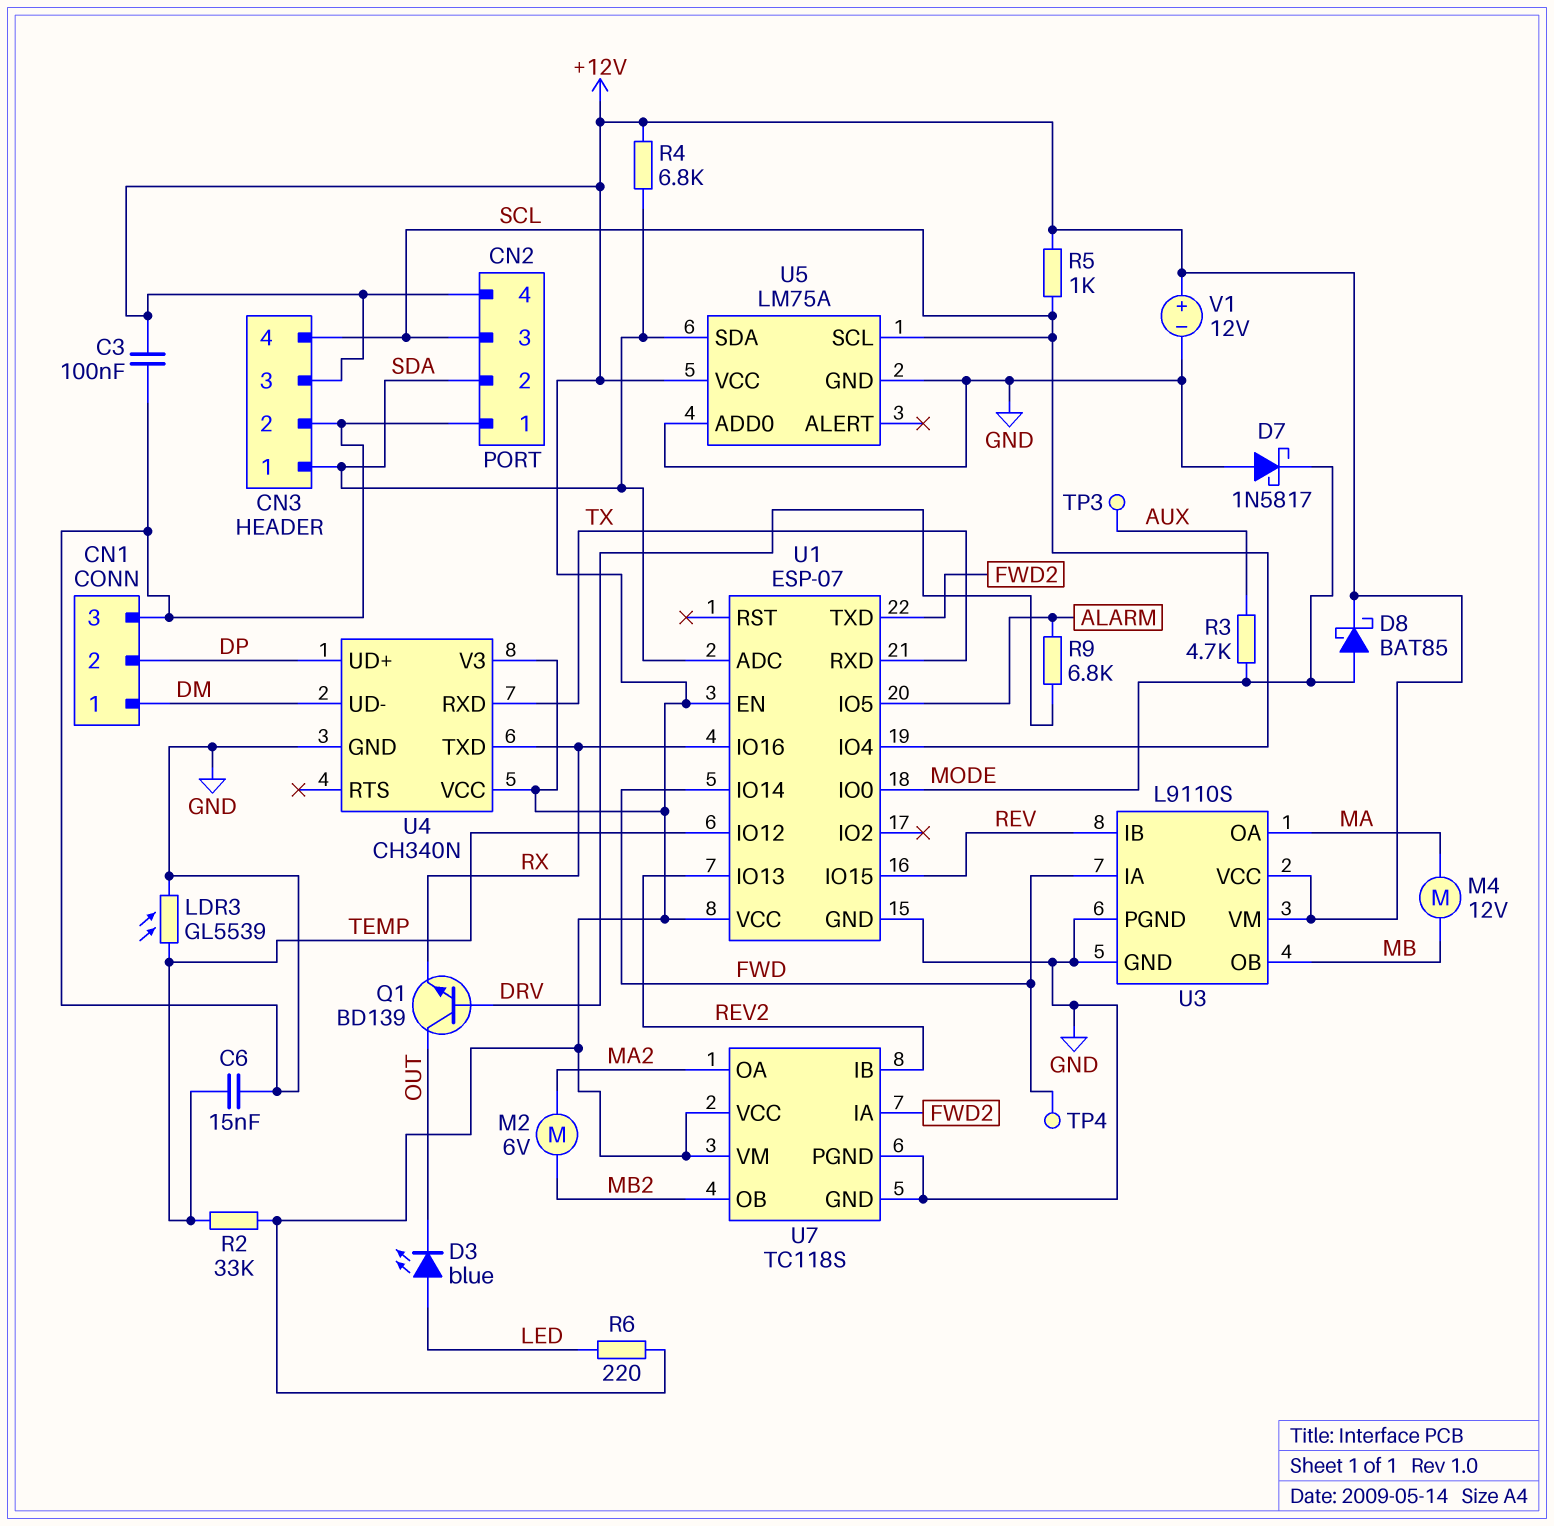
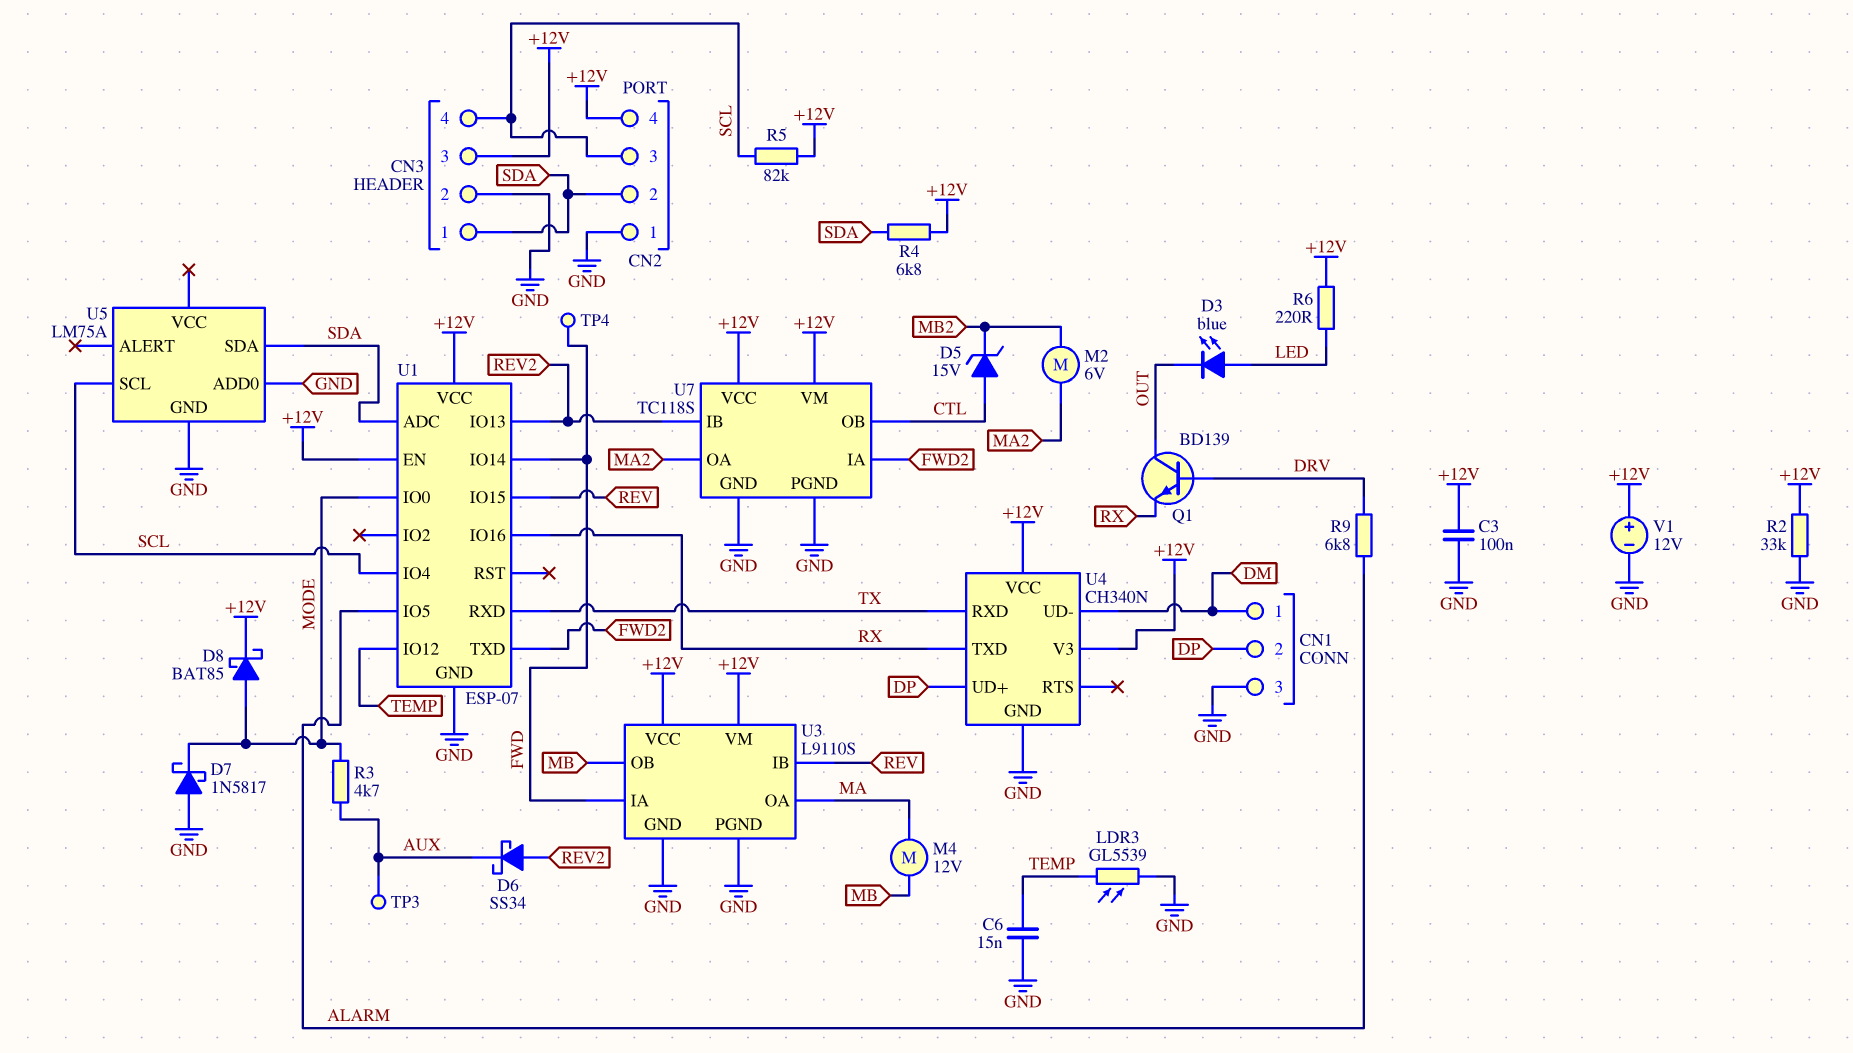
D5: none -> zener 15V (A CTL, K MB2)
D6: none -> schottky SS34 (A REV2, K AUX)
R2: 33k (+12V, TEMP) -> 33k (+12V, GND)
R5: 1k (+12V, SCL) -> 82k (+12V, SCL)
U5 pin VCC: +12V -> none
U7 pin OB: MB2 -> CTL

